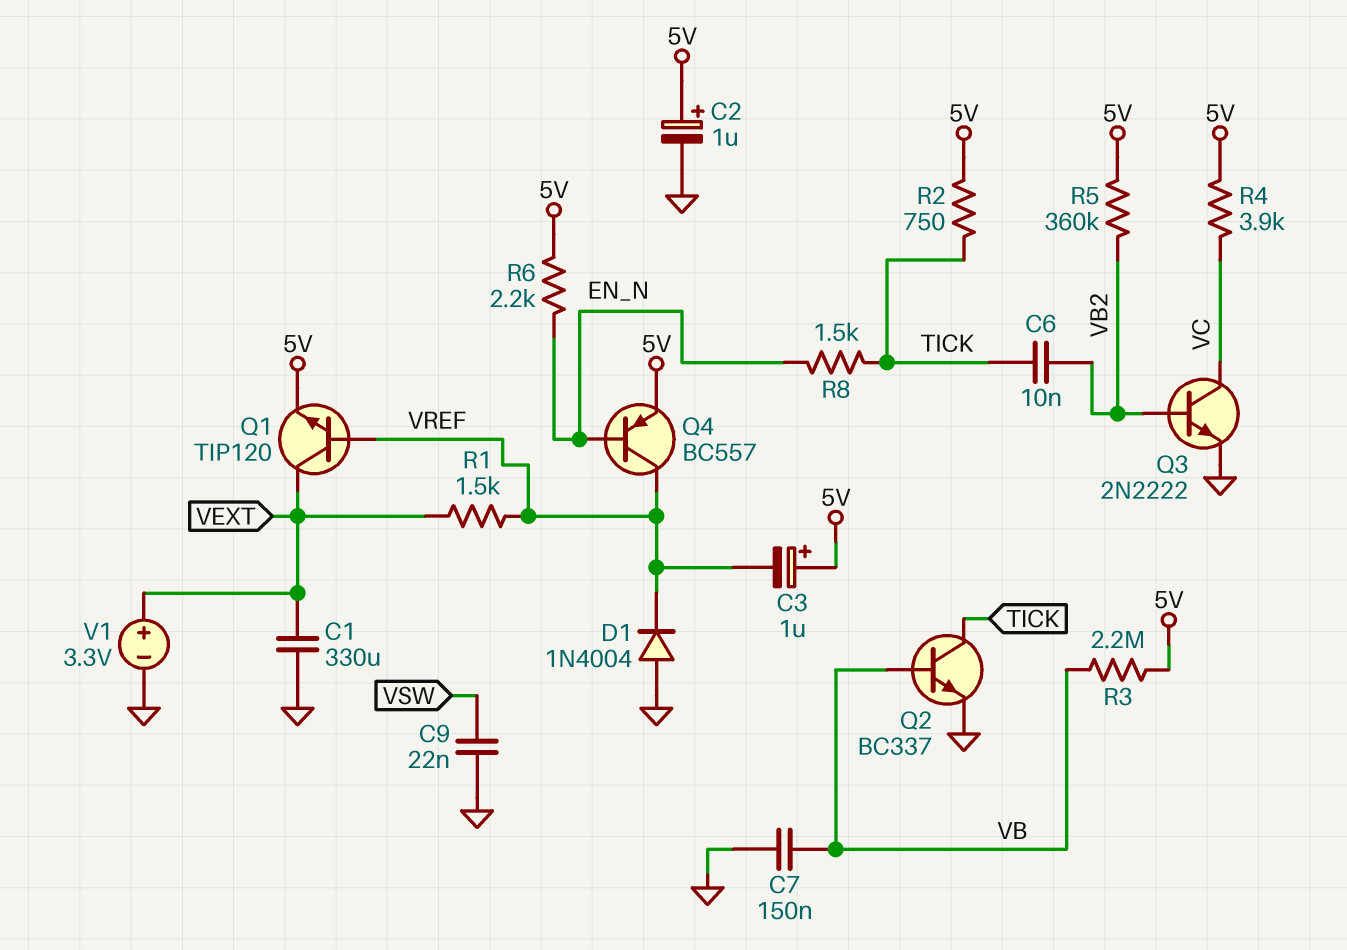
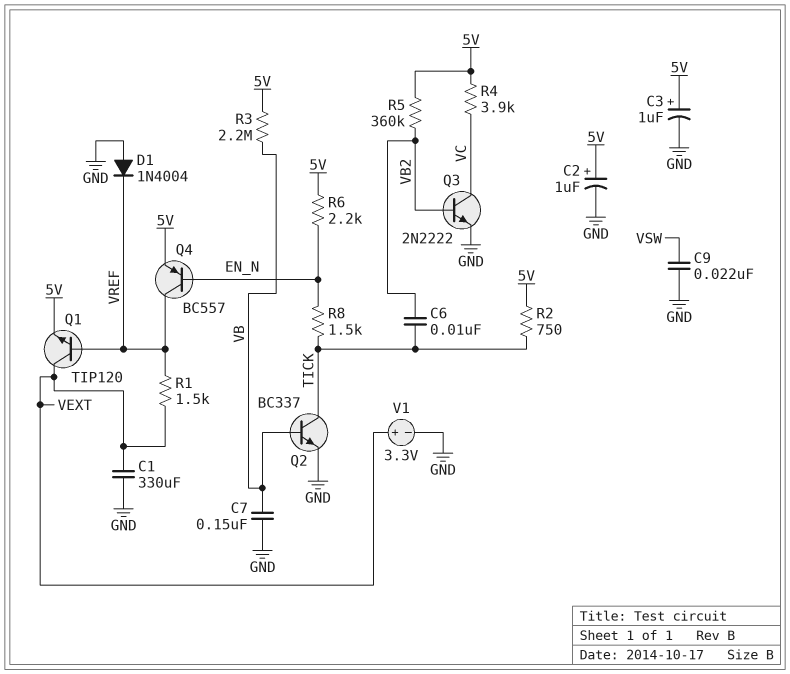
C3: 1uF (plus 5V, minus VREF) -> 1uF (plus 5V, minus GND)

